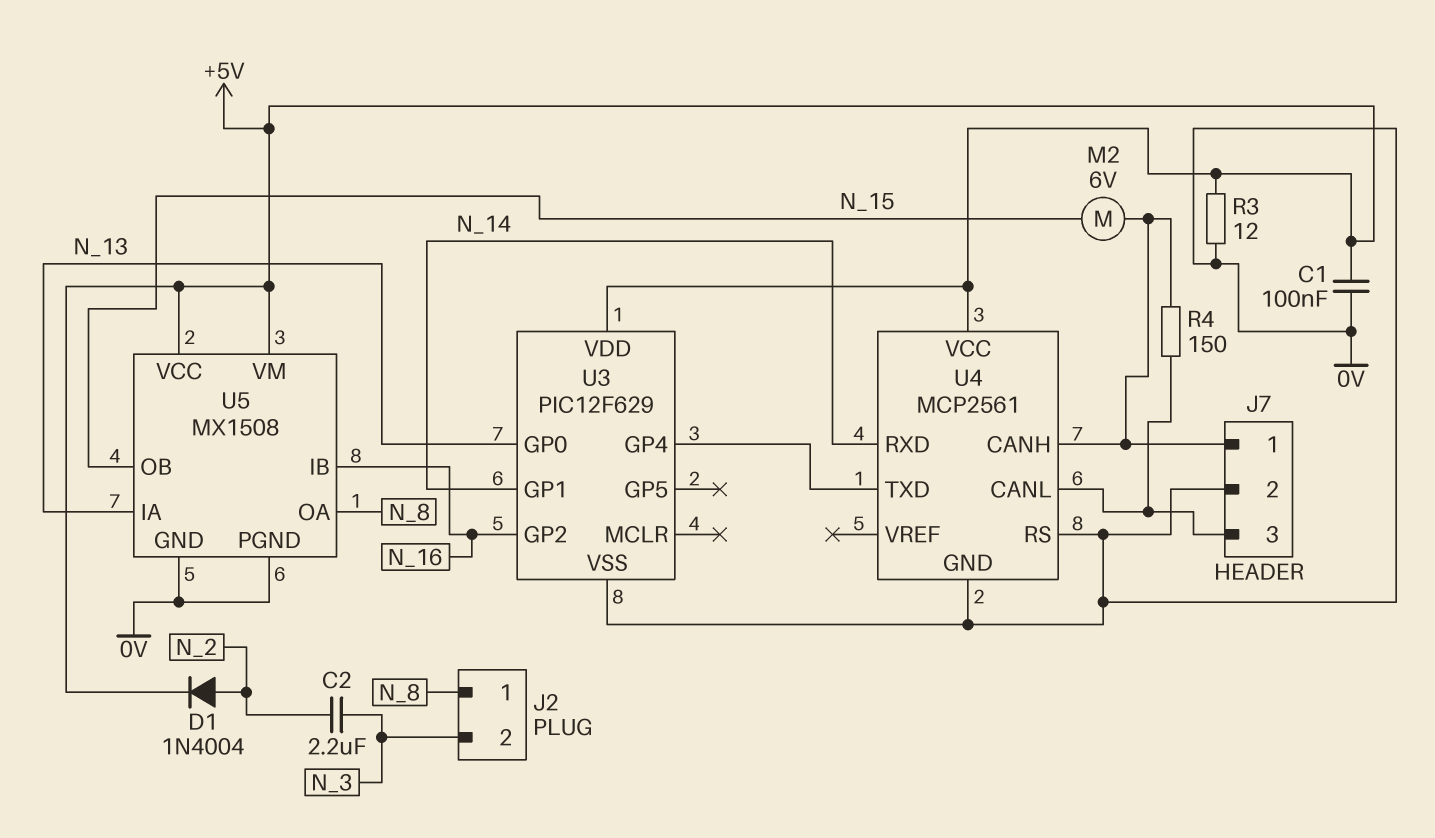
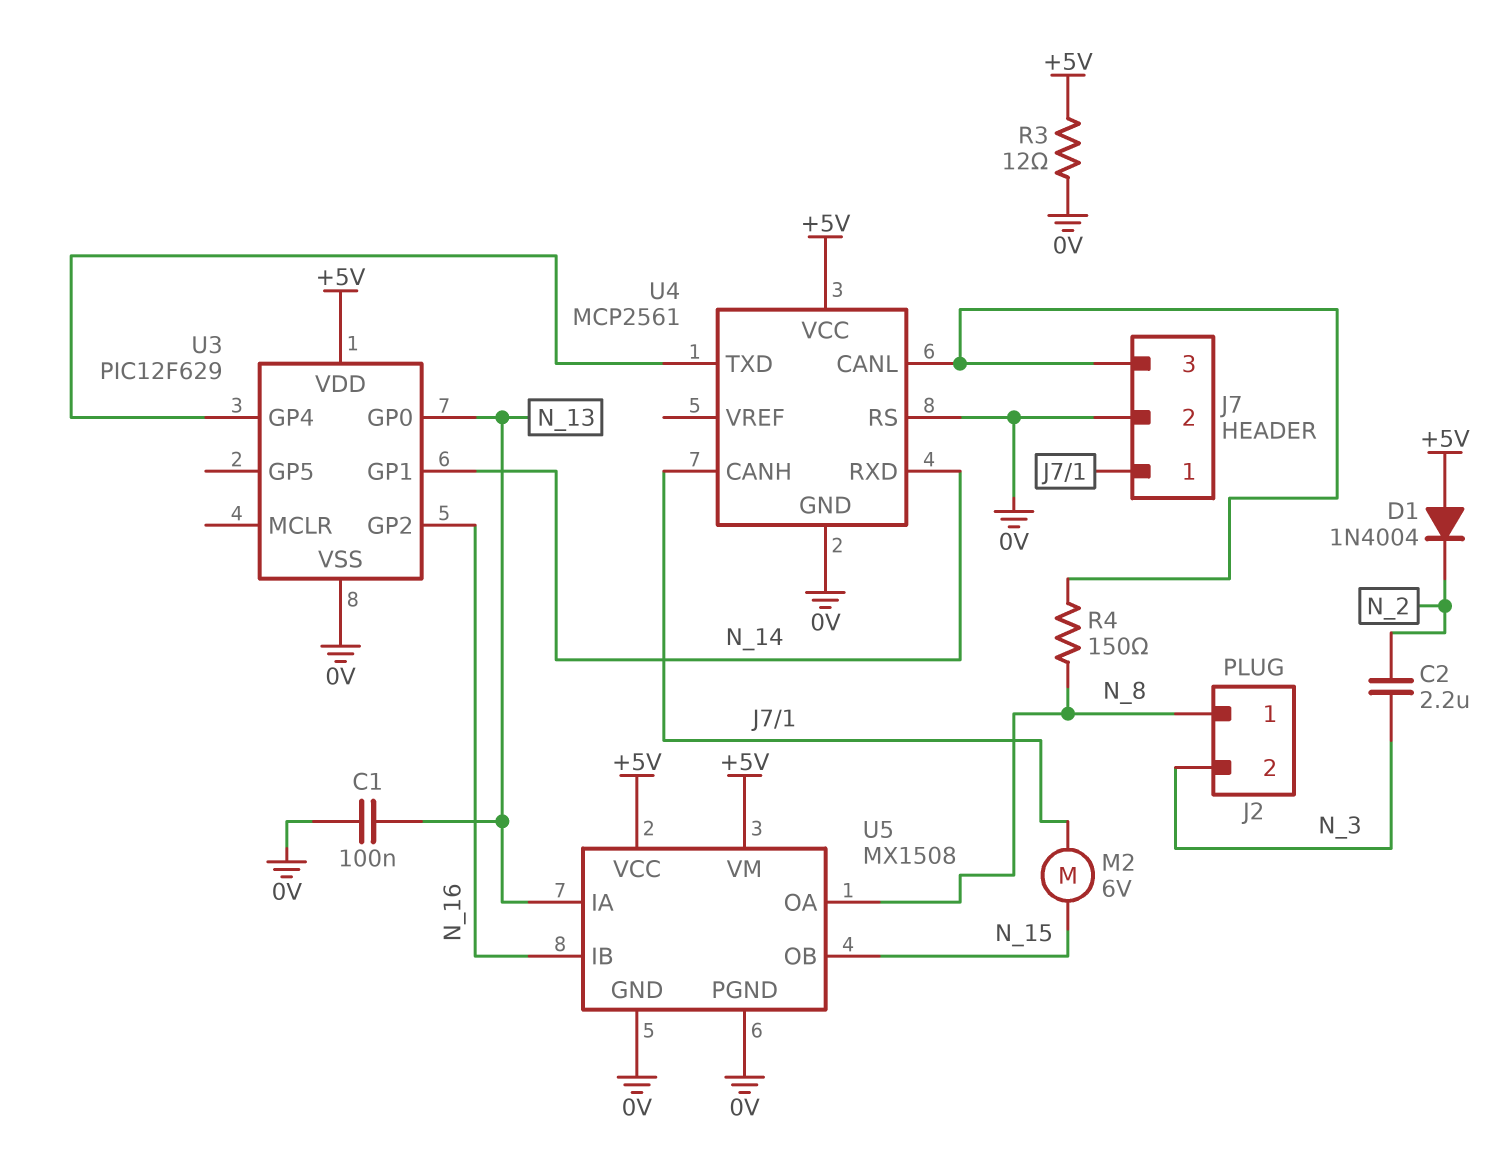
C1: 100nF (+5V, 0V) -> 100nF (0V, N_13)
D1: diode 1N4004 (A N_2, K +5V) -> diode 1N4004 (A +5V, K N_2)
R4: 150 (J7/1, J7/3) -> 150 (J7/3, N_8)

